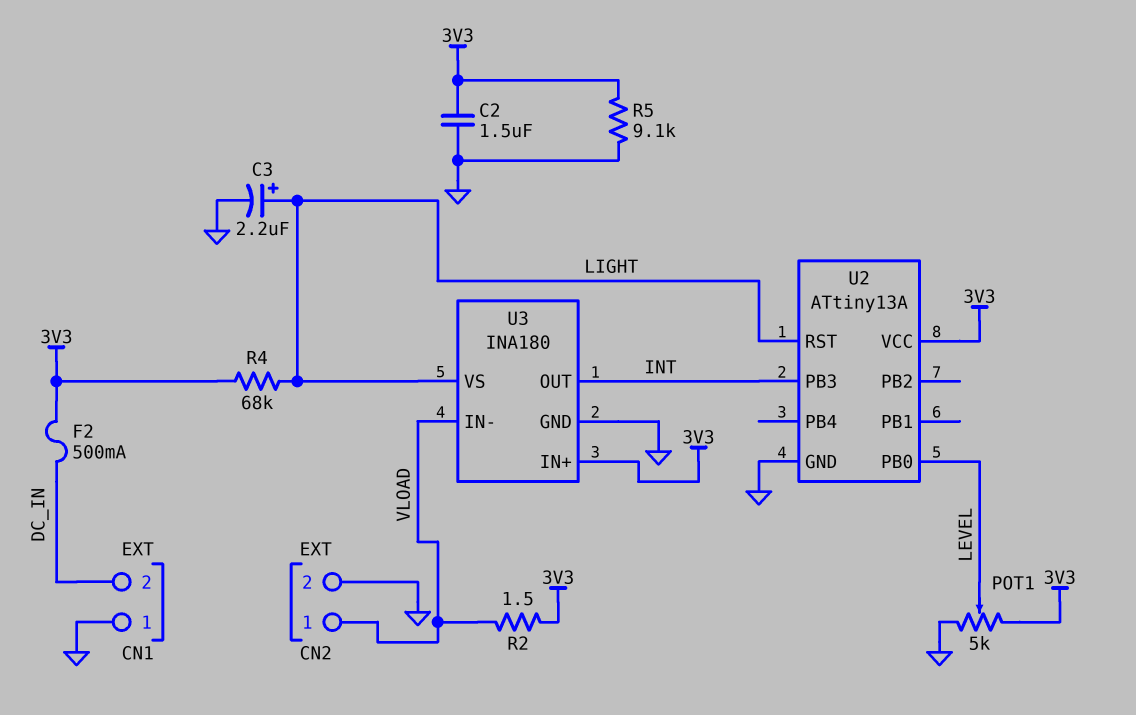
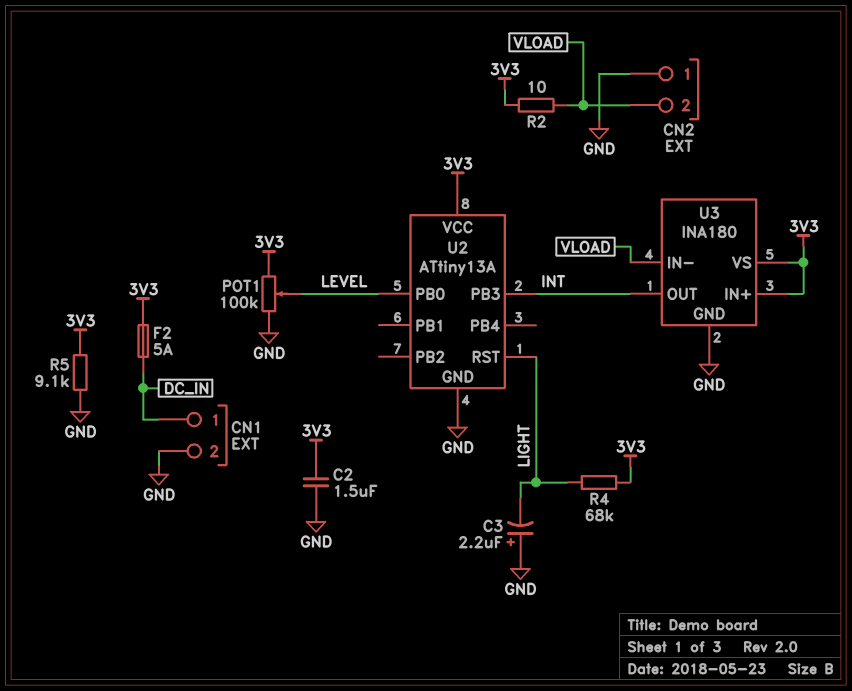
C3: 2.2uF (plus LIGHT, minus GND) -> 2.2uF (plus GND, minus LIGHT)
CN1 pin 1: GND -> DC_IN
CN1 pin 2: DC_IN -> GND
CN2 pin 1: VLOAD -> GND
CN2 pin 2: GND -> VLOAD
F2: 500mA (3V3, DC_IN) -> 5A (3V3, DC_IN)
POT1: 5k (3V3, GND, wiper LEVEL) -> 100k (3V3, GND, wiper LEVEL)
R2: 1.5 (3V3, VLOAD) -> 10 (3V3, VLOAD)
U3 pin VS: LIGHT -> 3V3

